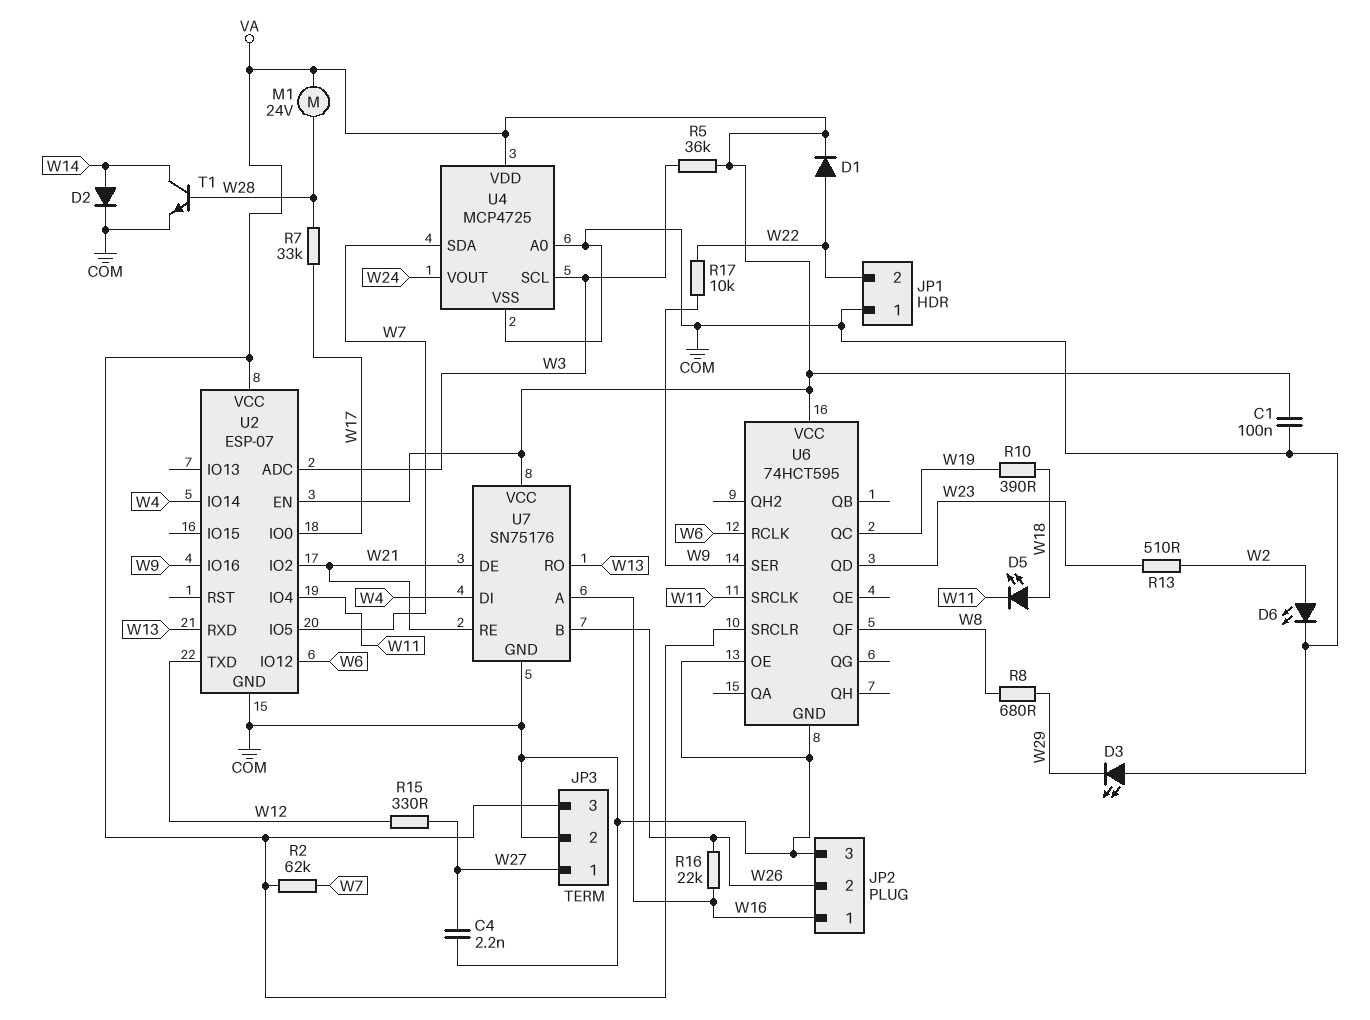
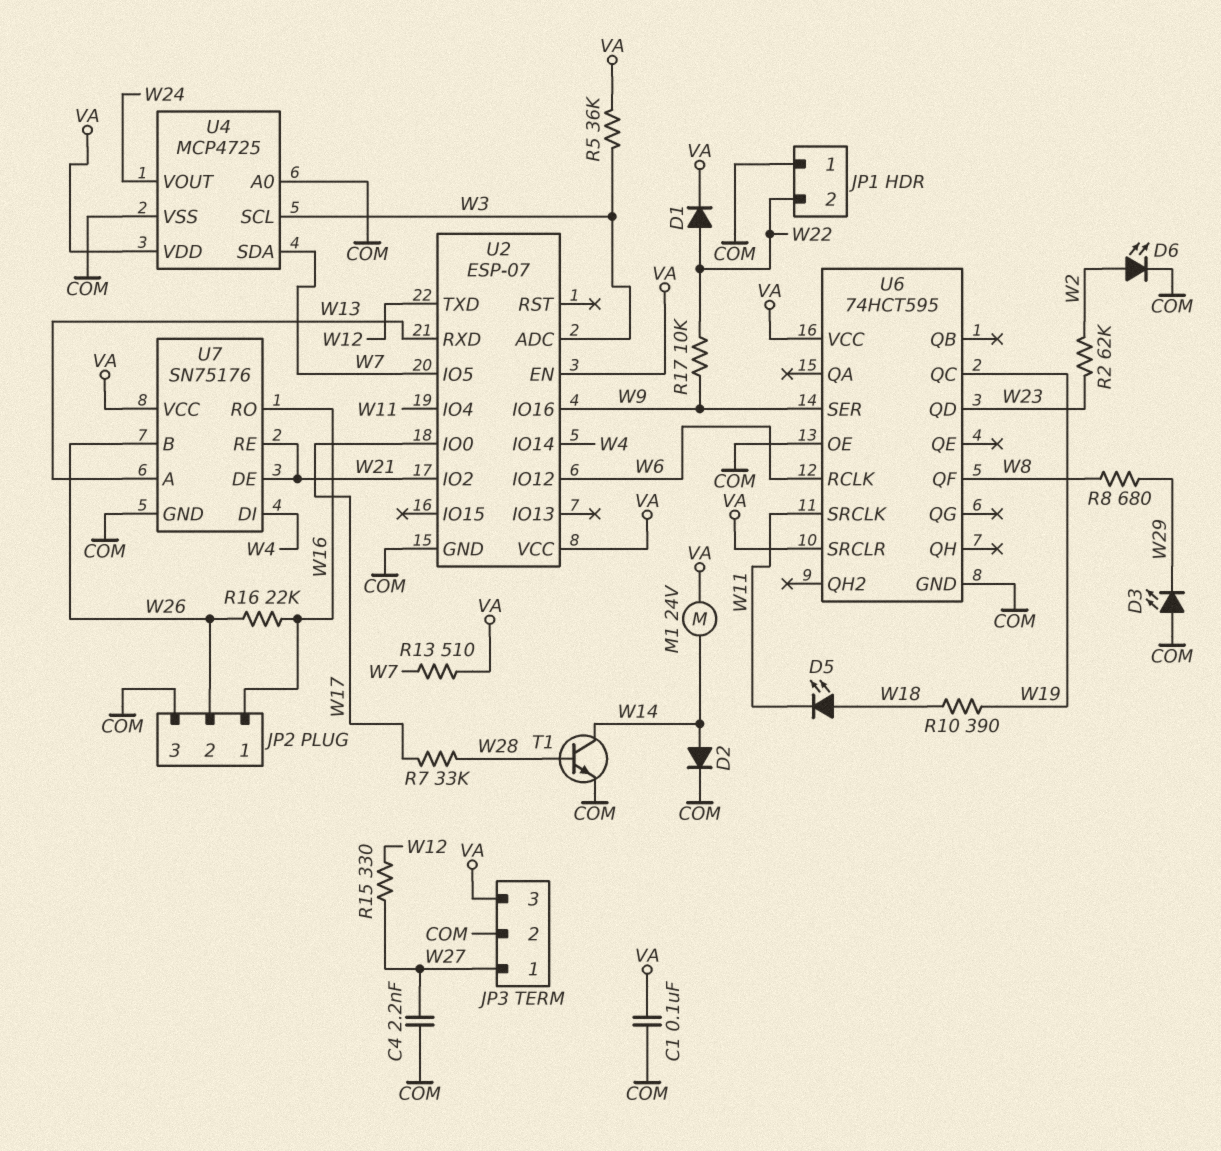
M1: motor 24V (VA, W28) -> motor 24V (VA, W14)
R2: 62k (VA, W7) -> 62k (W2, W23)
R13: 510 (W2, W23) -> 510 (VA, W7)
U7 pin A: W16 -> W13
U7 pin RO: W13 -> W16

